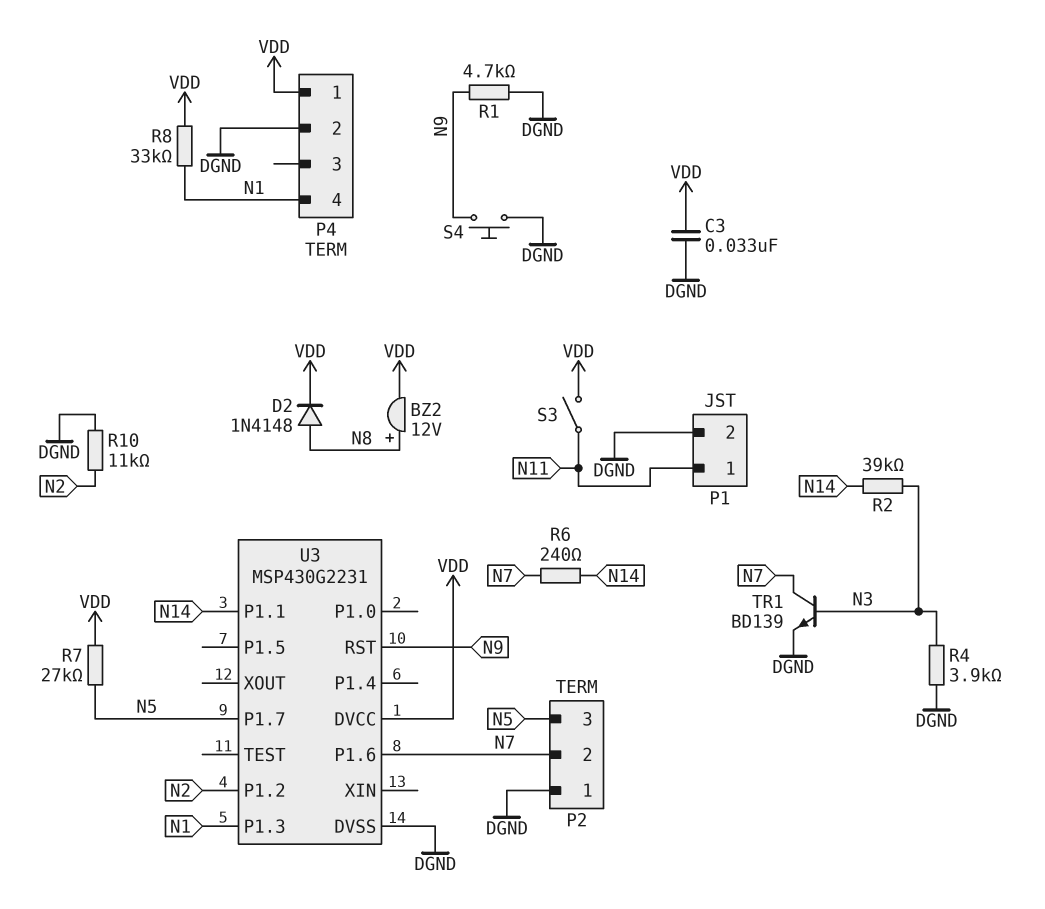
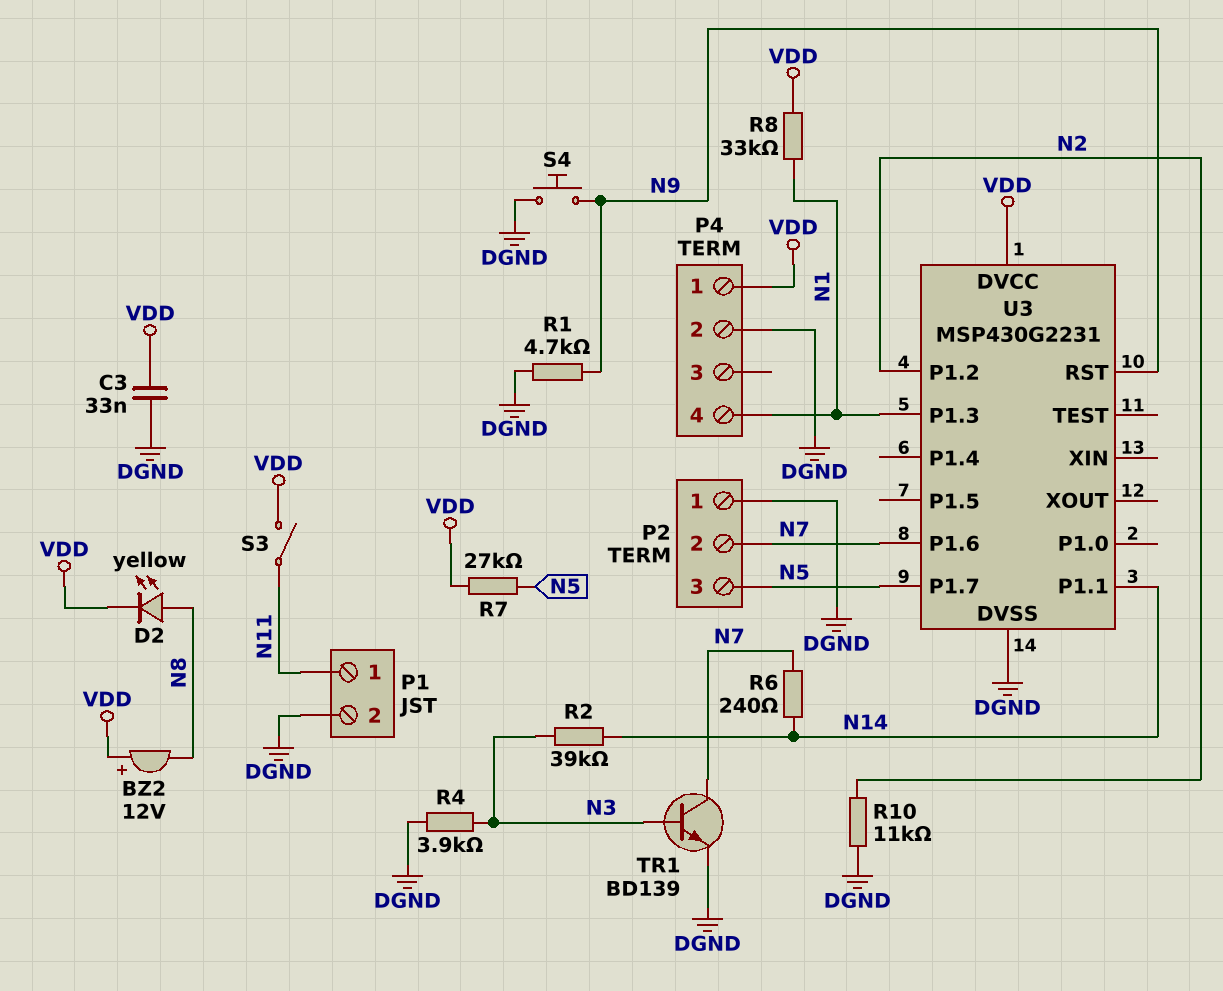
BZ2: buzzer 12V (plus N8, minus VDD) -> buzzer 12V (plus VDD, minus N8)
D2: diode 1N4148 (A N8, K VDD) -> LED yellow (A N8, K VDD)

